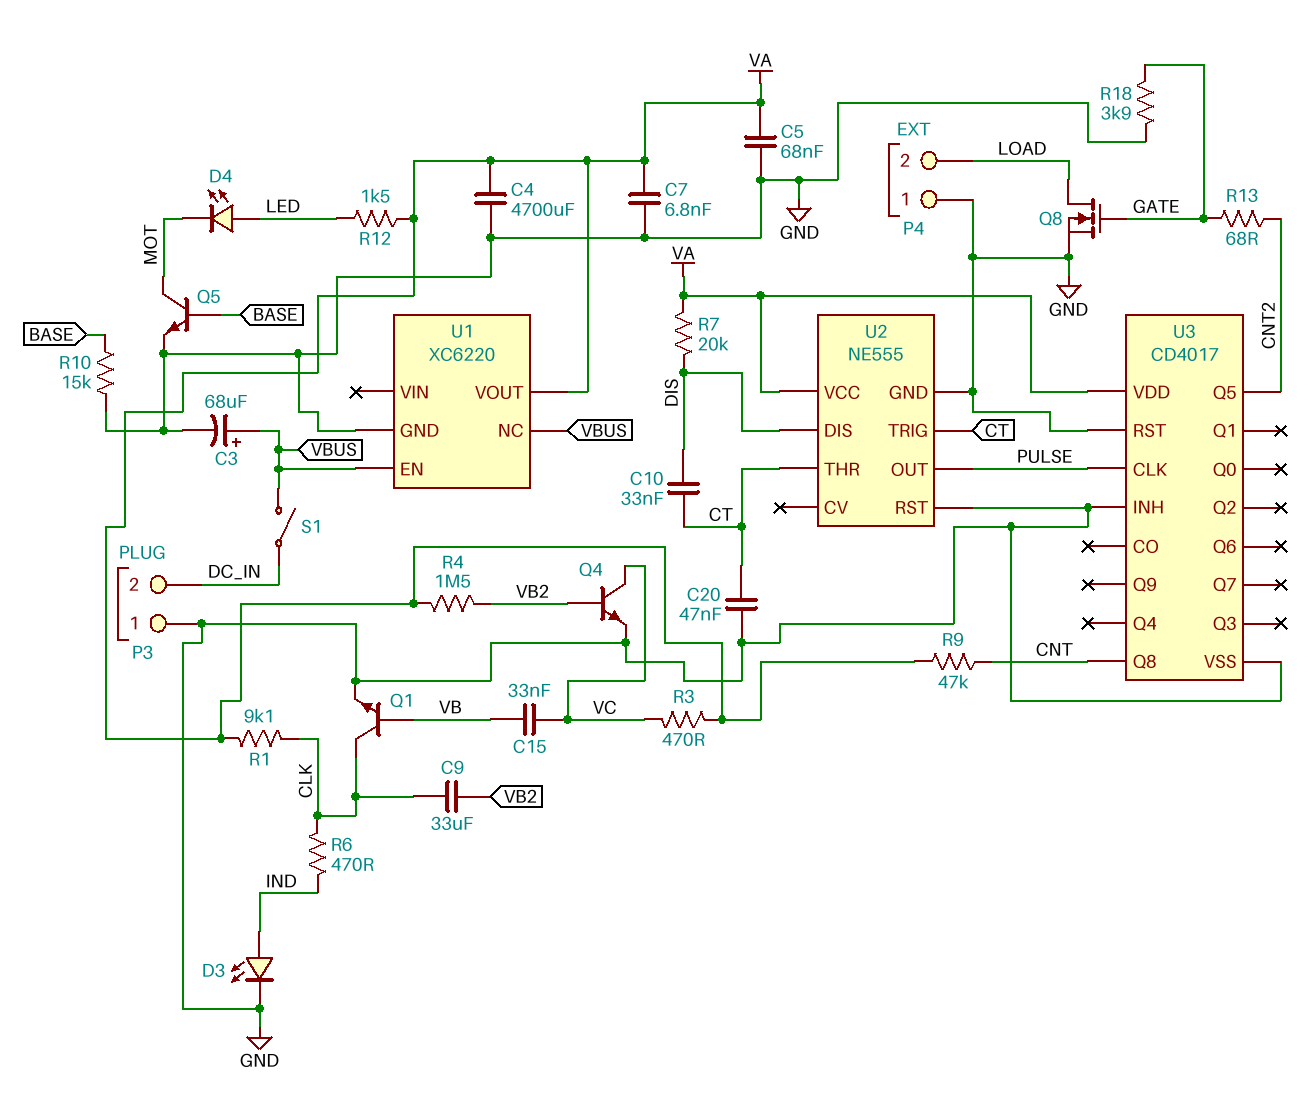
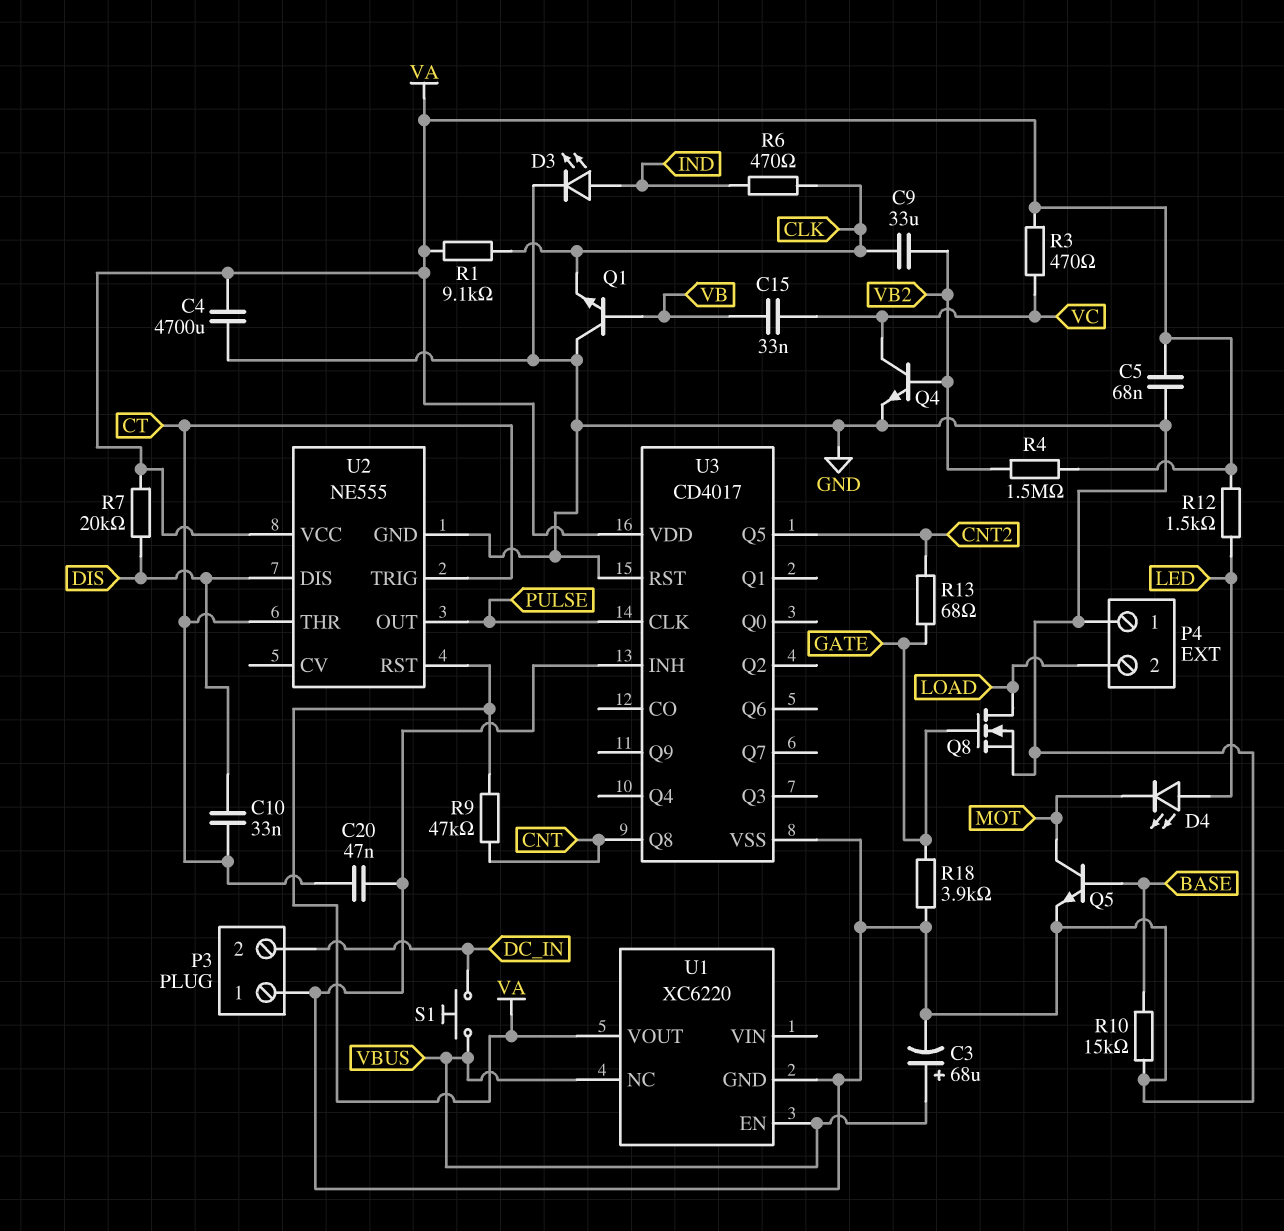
C7: 6.8nF (GND, VA) -> none
Q1: NPN (B VB, C CLK, E GND) -> NPN (B VB, C GND, E CLK)
S1: switch (DC_IN, VBUS) -> button (DC_IN, VBUS)
U2 pin RST: GND -> VA

